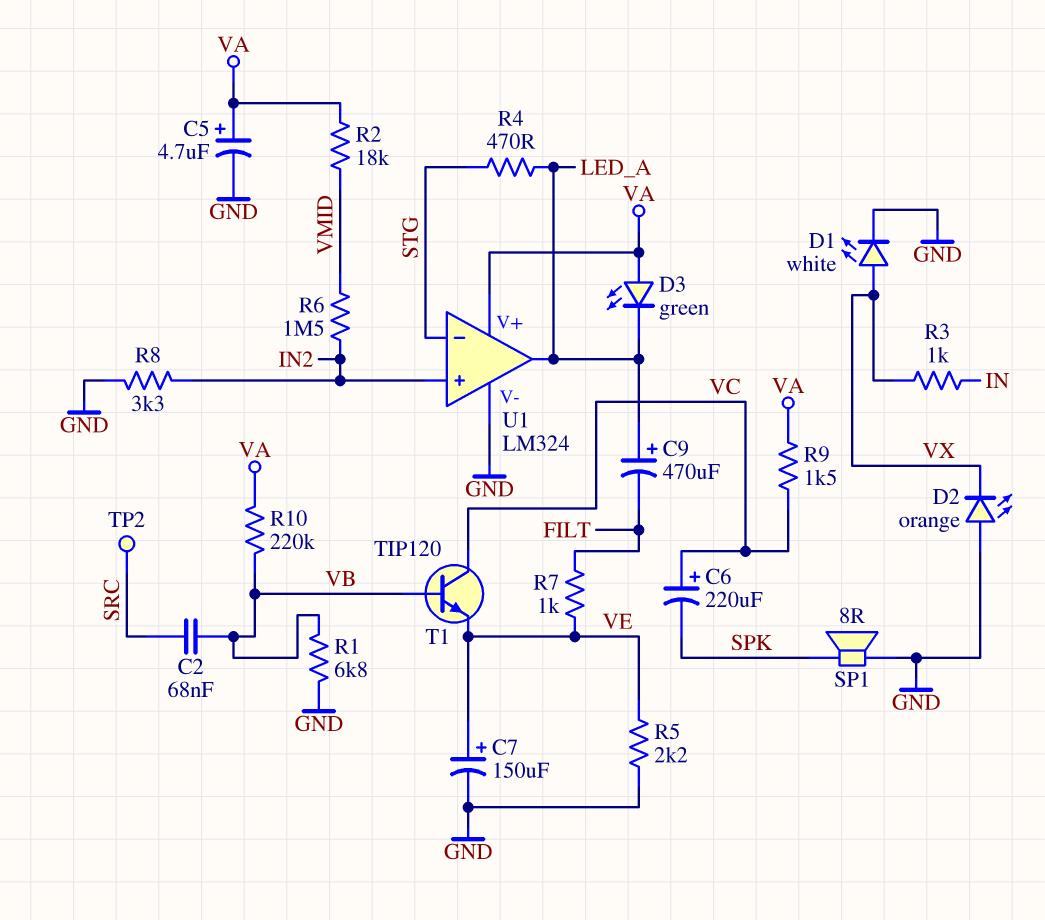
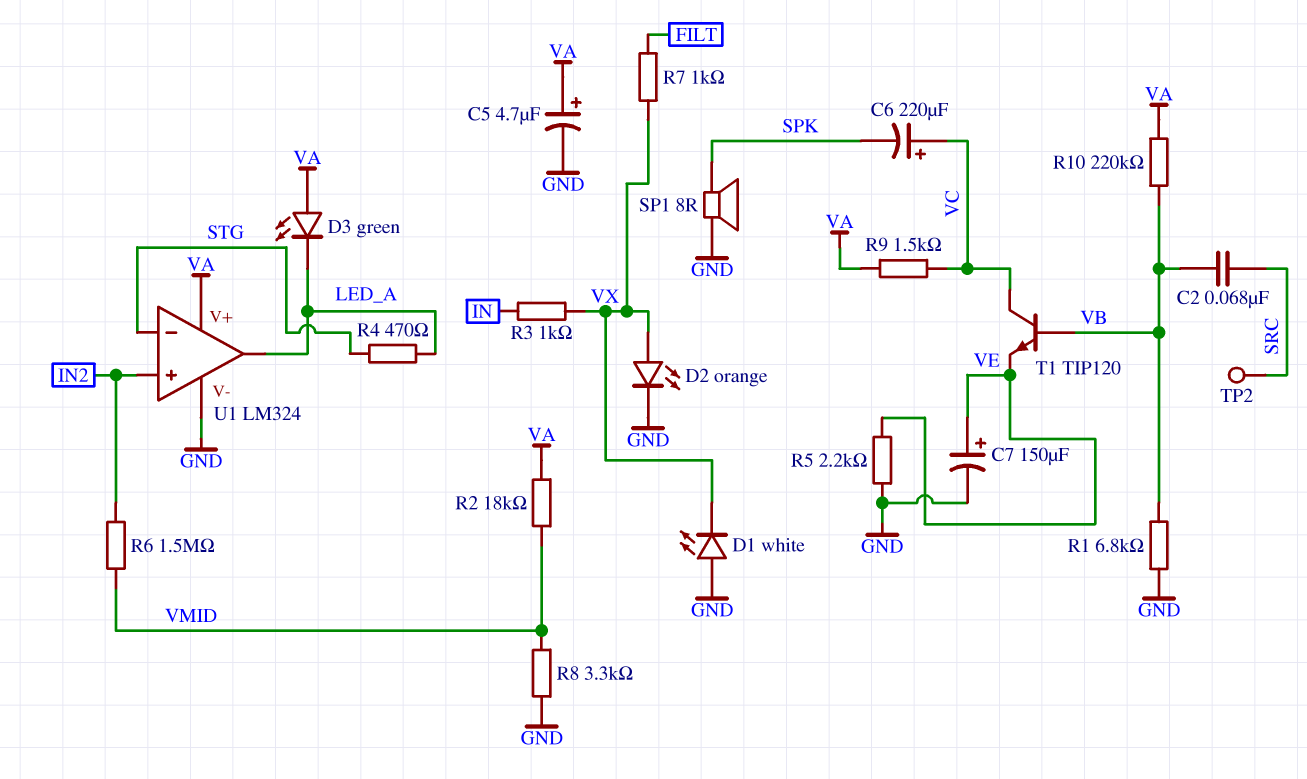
C9: 470uF (plus LED_A, minus FILT) -> none
D1: LED white (A VX, K GND) -> LED white (A GND, K VX)
D2: LED orange (A GND, K VX) -> LED orange (A VX, K GND)
R7: 1k (FILT, VE) -> 1k (FILT, VX)
R8: 3.3k (GND, IN2) -> 3.3k (GND, VMID)

